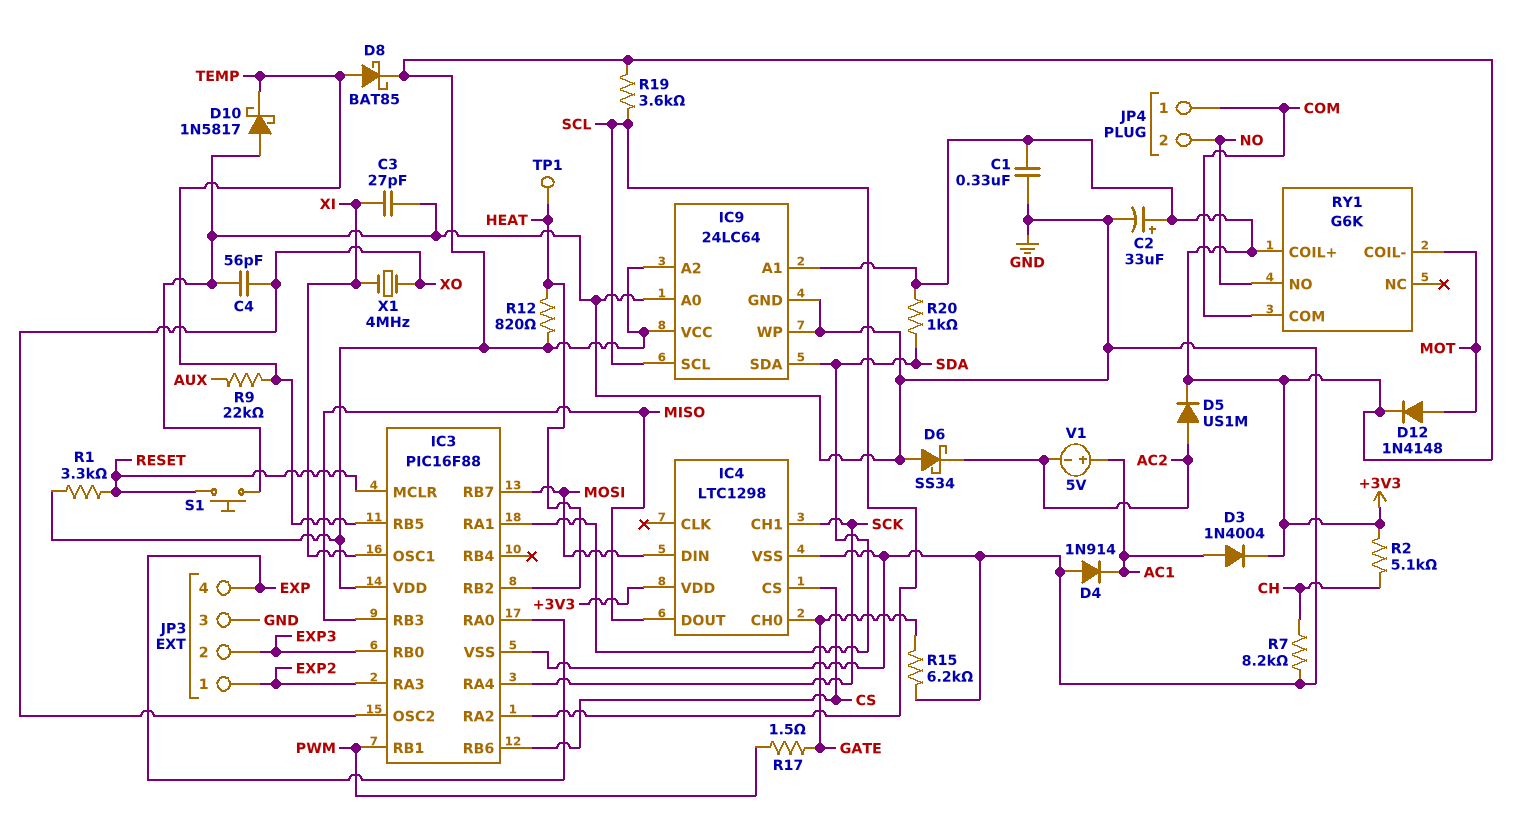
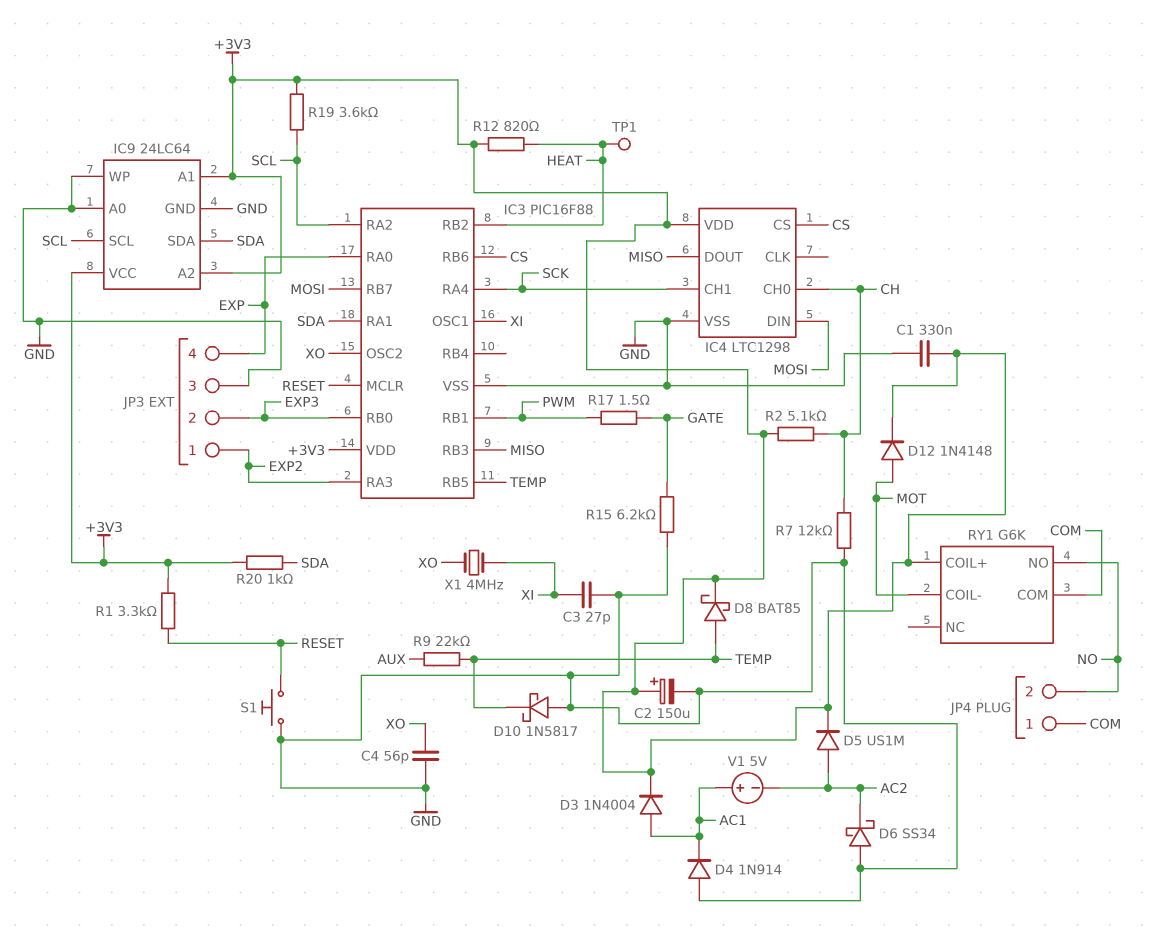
C2: 33uF (plus +3V3, minus GND) -> 150uF (plus +3V3, minus GND)
IC4 pin CH0: GATE -> CH
R7: 8.2k (CH, GND) -> 12k (CH, GND)

